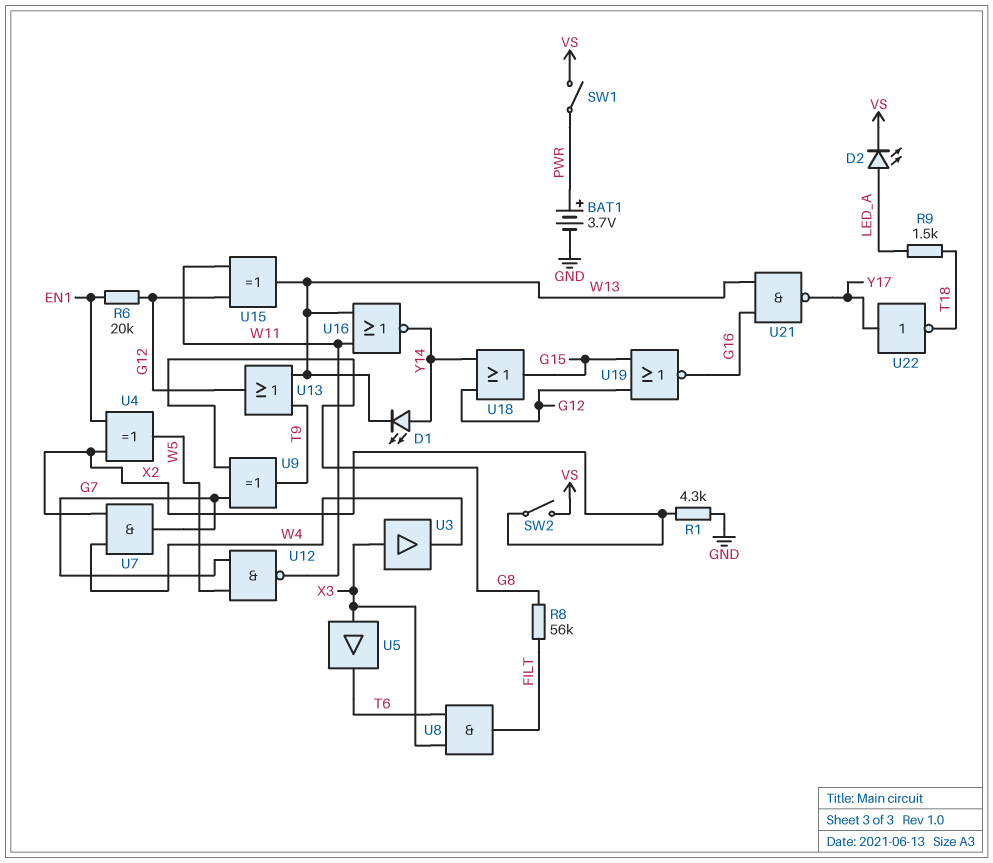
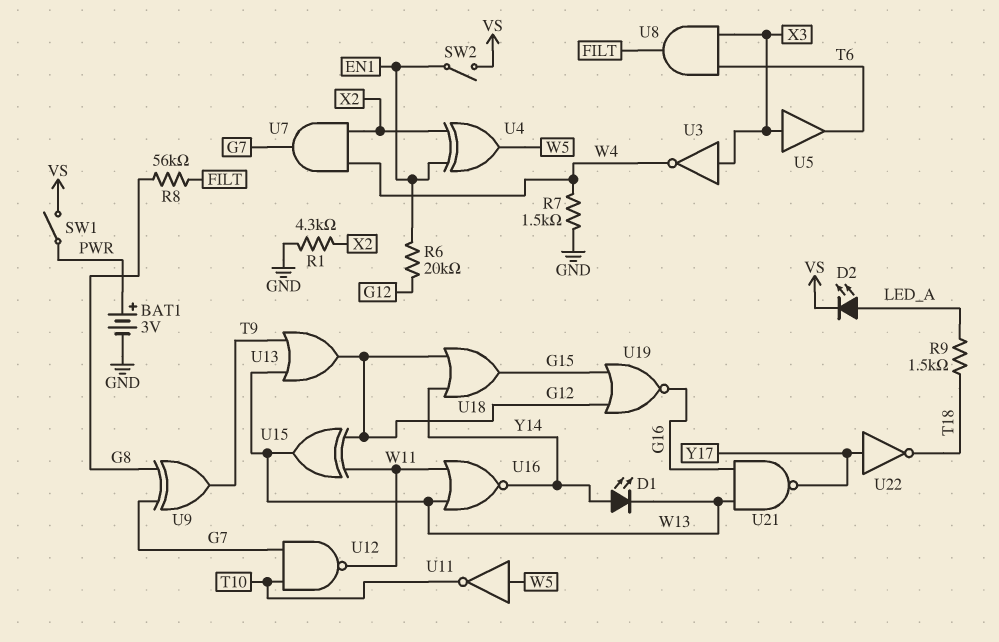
BAT1: 3.7V (plus PWR, minus GND) -> 3V (plus PWR, minus GND)
R7: none -> 1.5k (GND, W4)
SW2: switch (VS, X2) -> switch (EN1, VS)
U3: buffer (in X3, out W4) -> NOT (in X3, out W4)
U11: none -> NOT (in W5, out T10)
U12: NAND (in G7, in W5, out W11) -> NAND (in G7, in T10, out W11)

